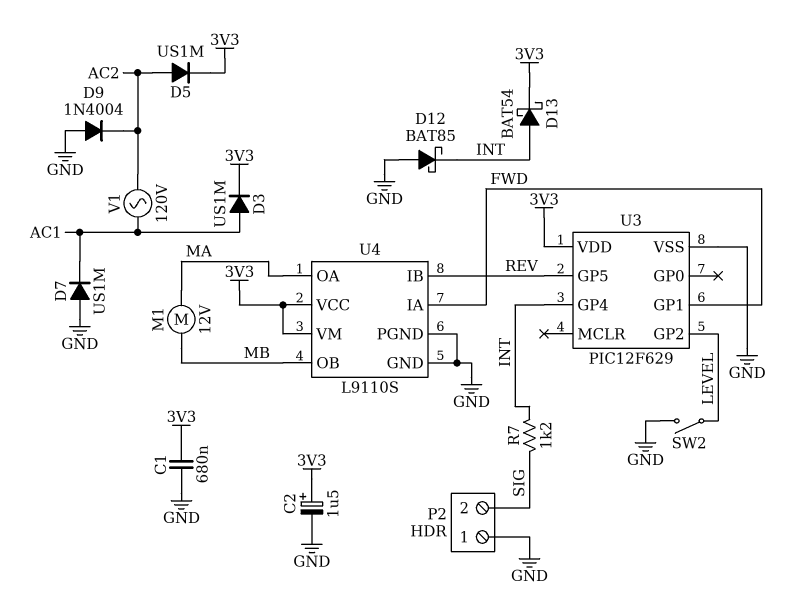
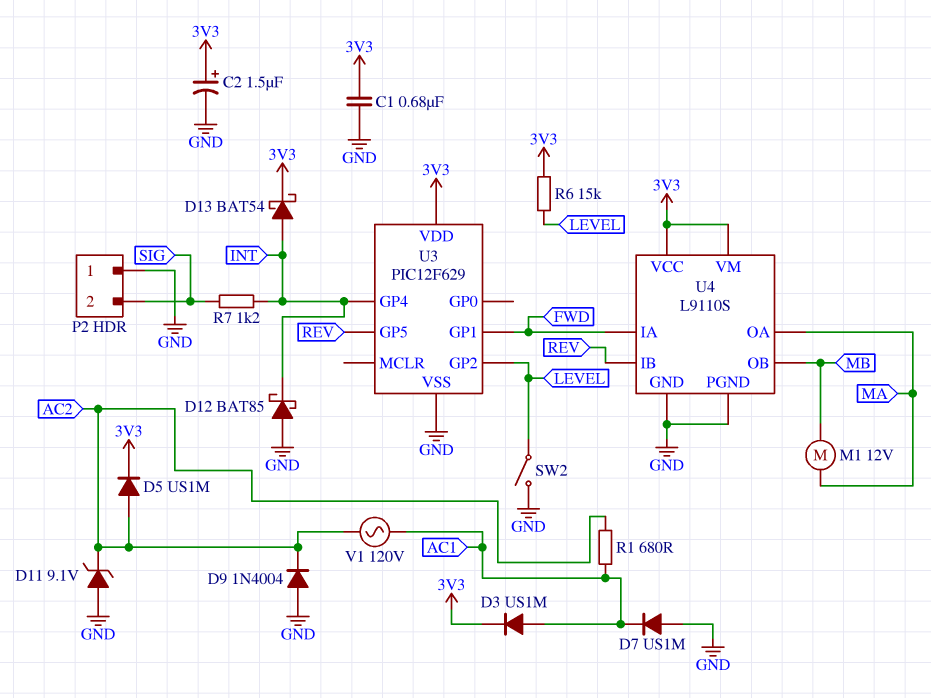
D11: none -> zener 9.1V (A GND, K AC2)
R1: none -> 680 (AC1, AC2)
R6: none -> 15k (3V3, LEVEL)

